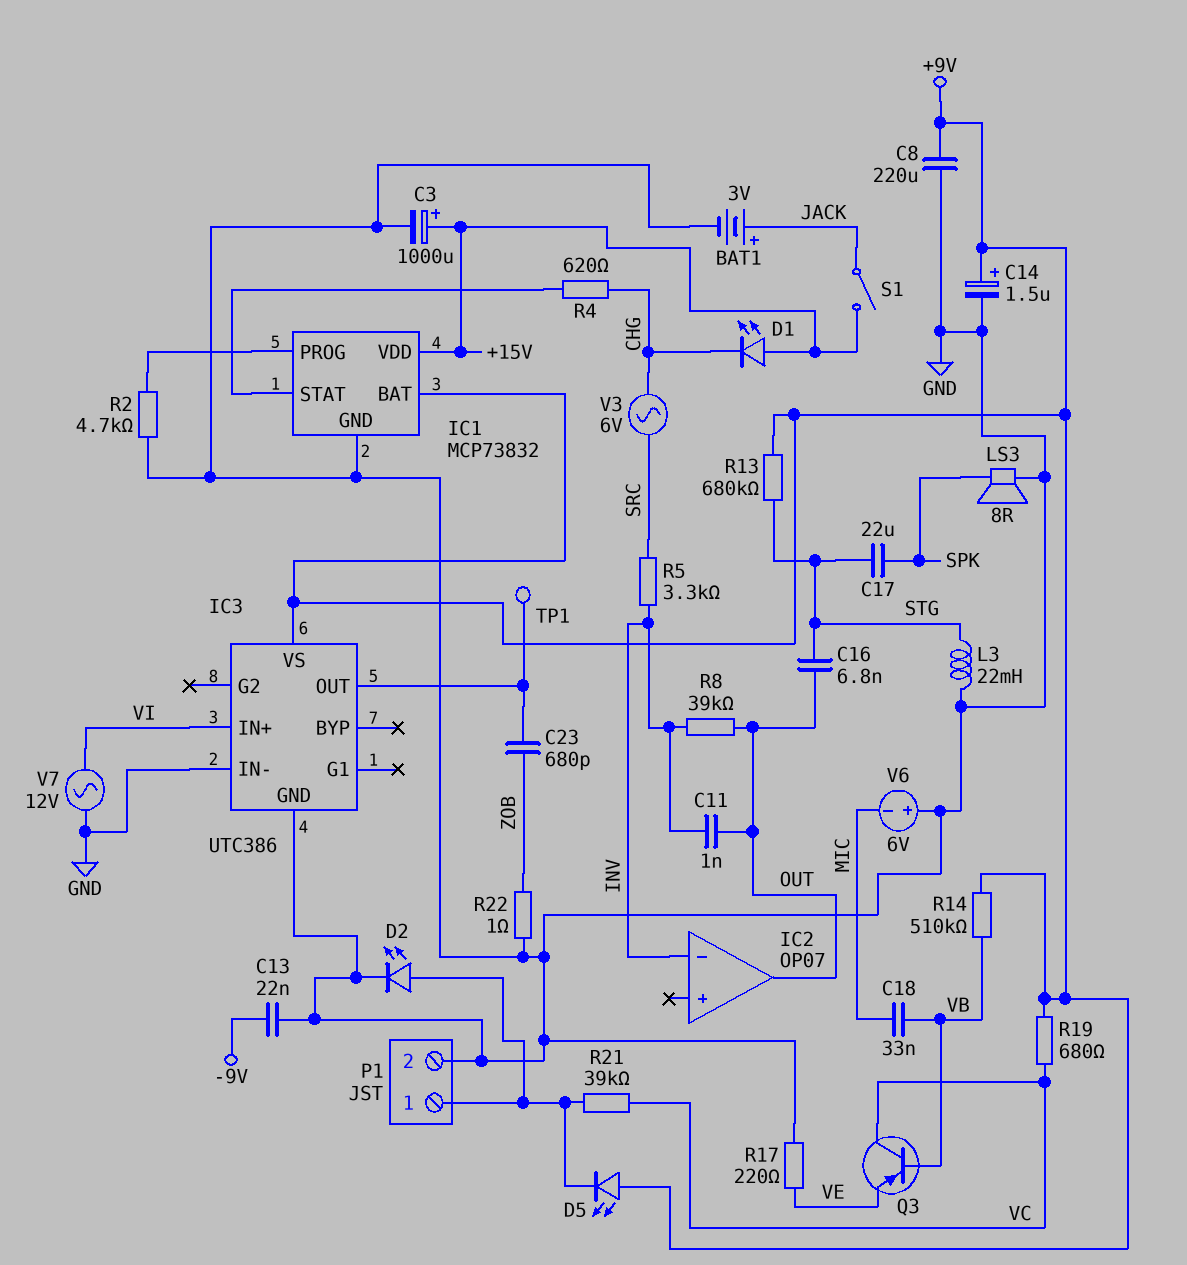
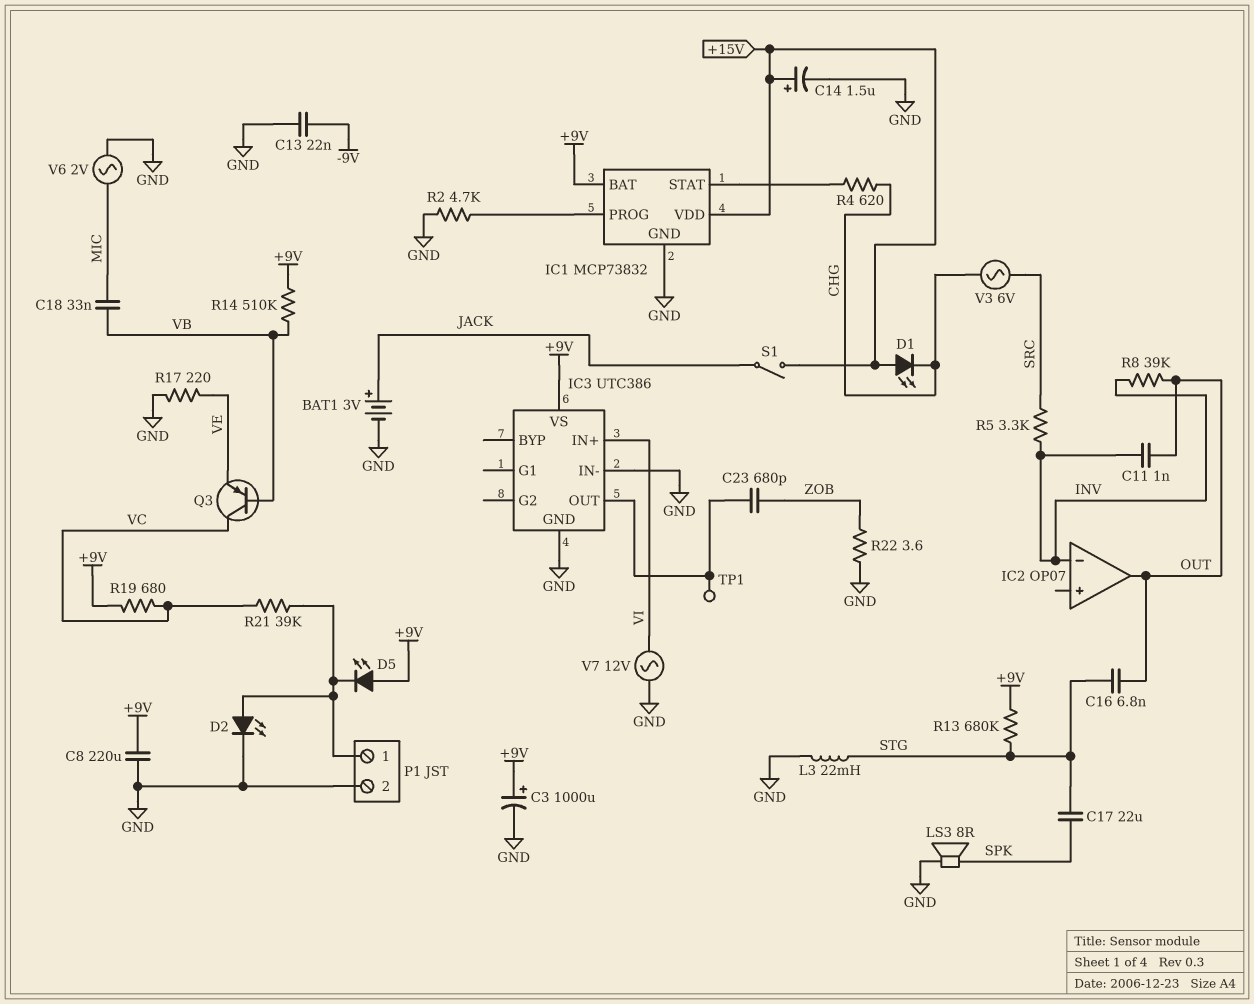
C3: 1000uF (plus +15V, minus GND) -> 1000uF (plus +9V, minus GND)
C14: 1.5uF (plus +9V, minus GND) -> 1.5uF (plus +15V, minus GND)
R22: 1 (GND, ZOB) -> 3.6 (GND, ZOB)
V6: 6V (plus GND, minus MIC) -> AC 2V (GND, MIC)

